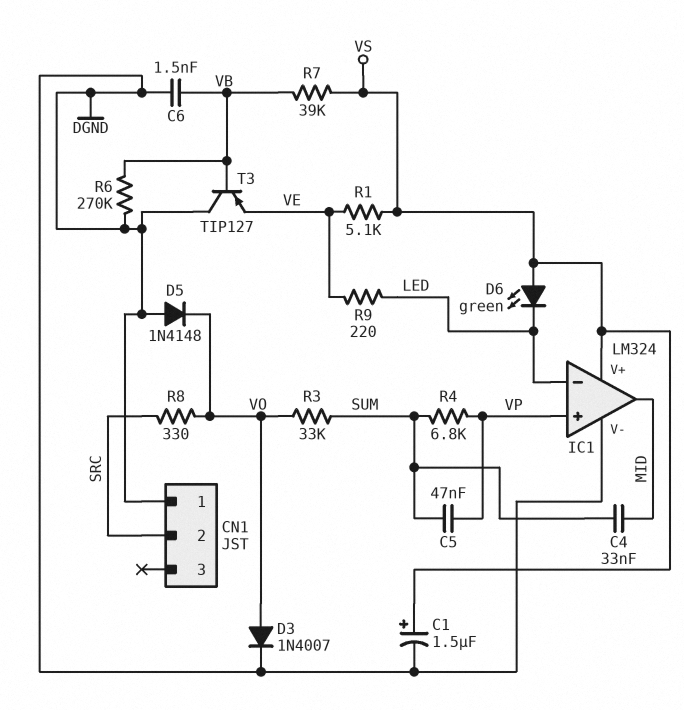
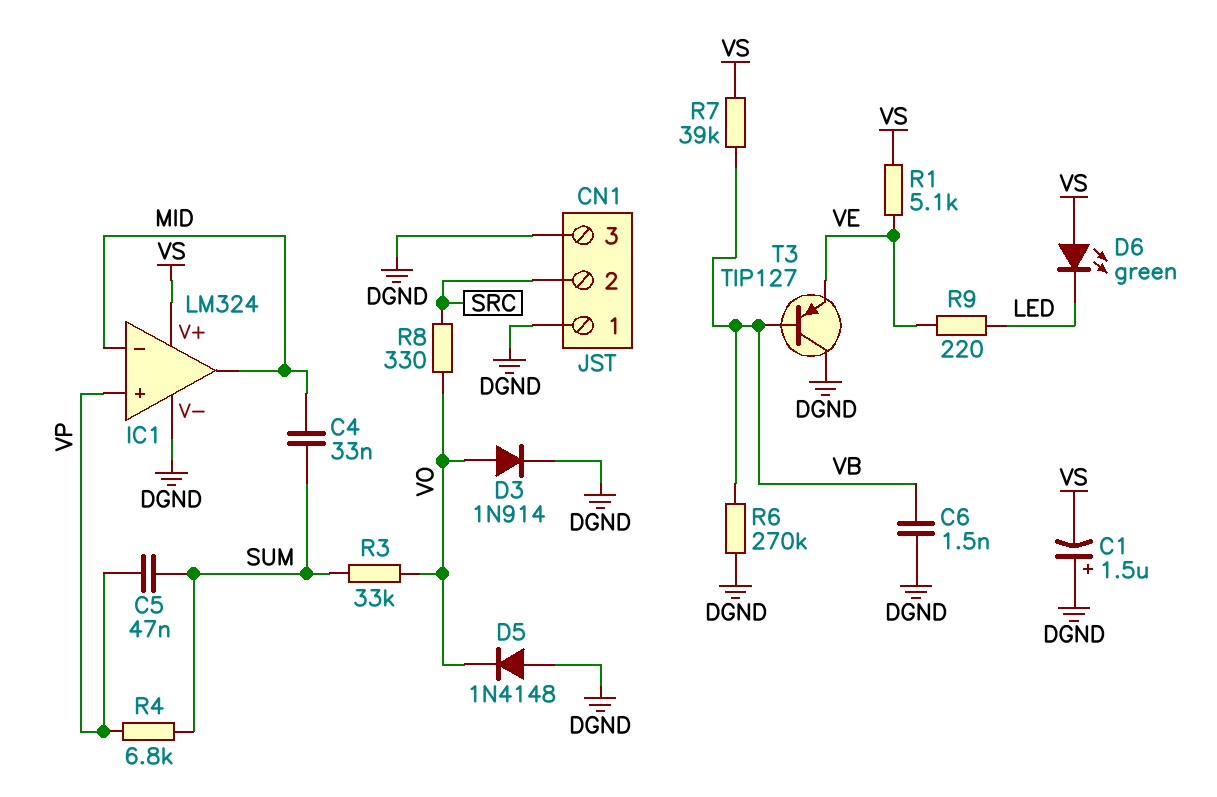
C1: 1.5uF (plus VS, minus DGND) -> 1.5uF (plus DGND, minus VS)
CN1 pin 3: none -> DGND
D3: diode 1N4007 (A VO, K DGND) -> diode 1N914 (A VO, K DGND)
IC1 pin in-: LED -> MID

